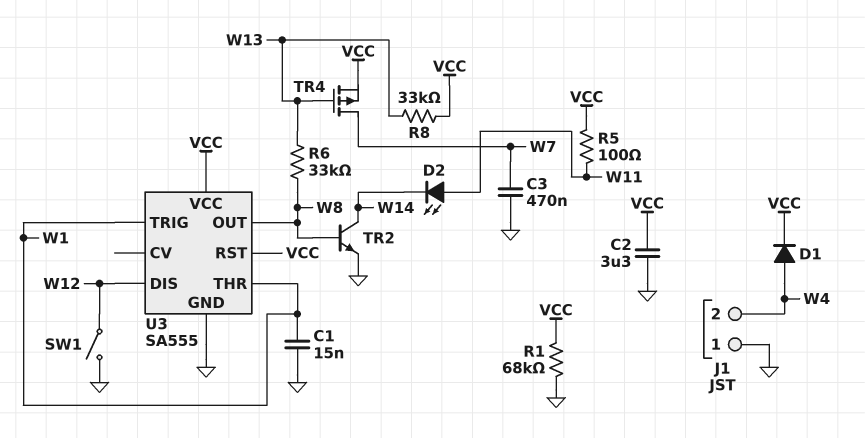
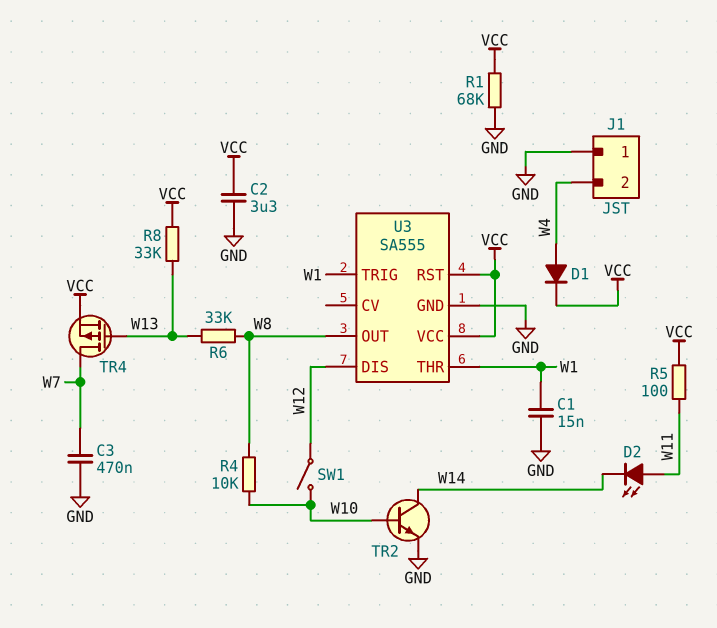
R4: none -> 10k (W8, W10)
SW1: switch (GND, W12) -> switch (W10, W12)
TR2: NPN (B W8, C W14, E GND) -> NPN (B W10, C W14, E GND)

